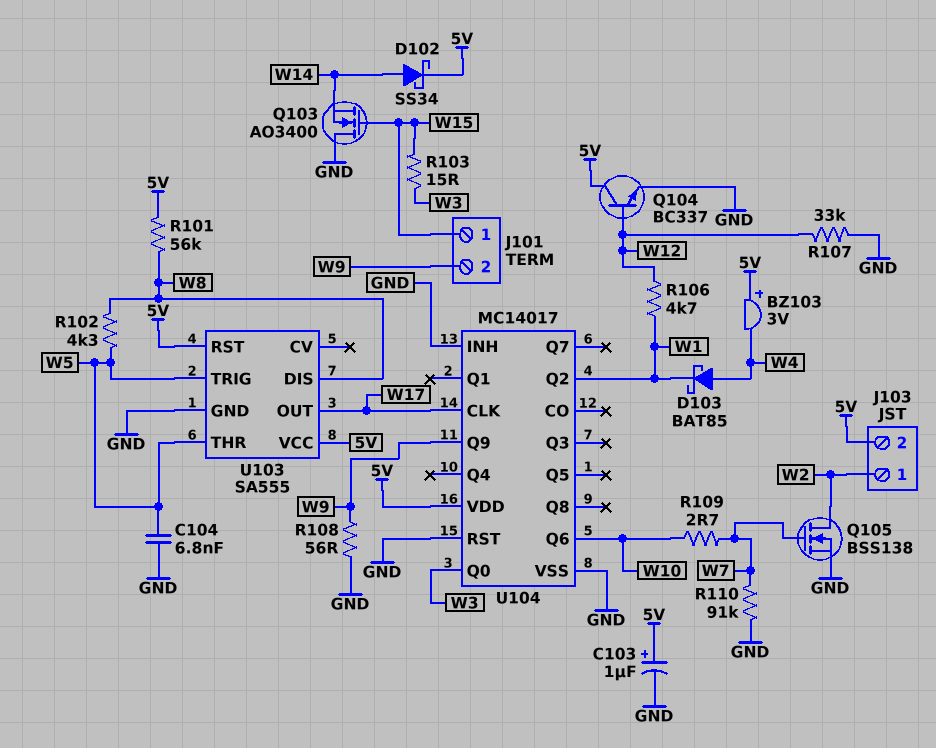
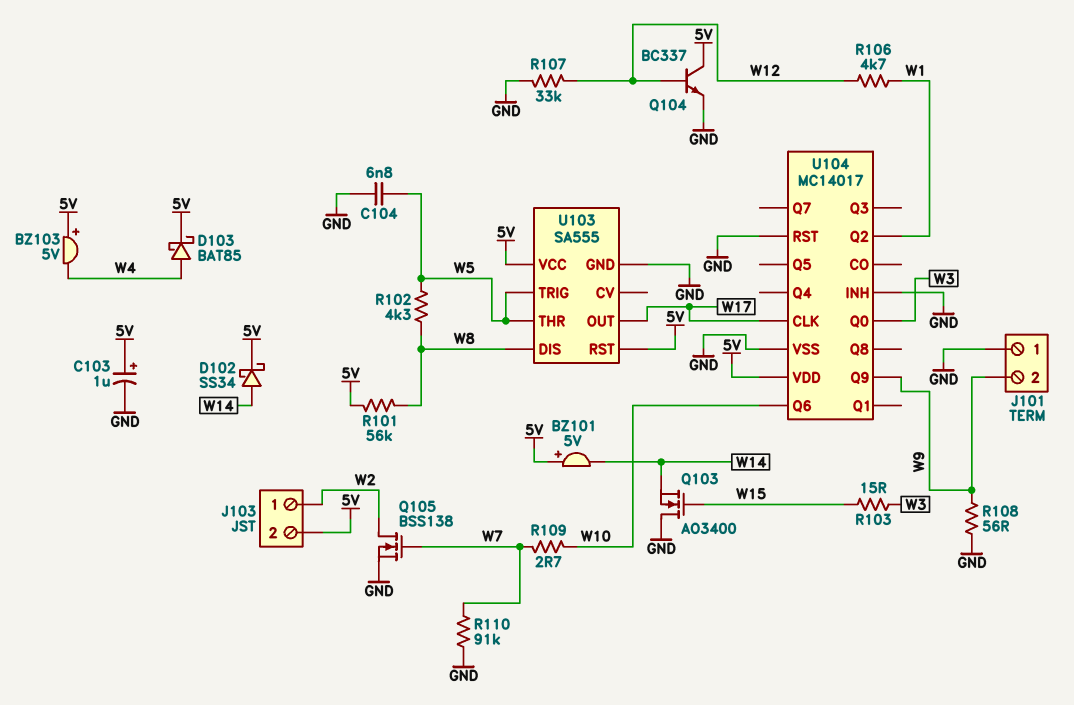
BZ101: none -> buzzer 5V (plus 5V, minus W14)
BZ103: buzzer 3V (plus 5V, minus W4) -> buzzer 5V (plus 5V, minus W4)
D103: schottky BAT85 (A W4, K W1) -> schottky BAT85 (A W4, K 5V)
J101 pin 1: W15 -> GND

